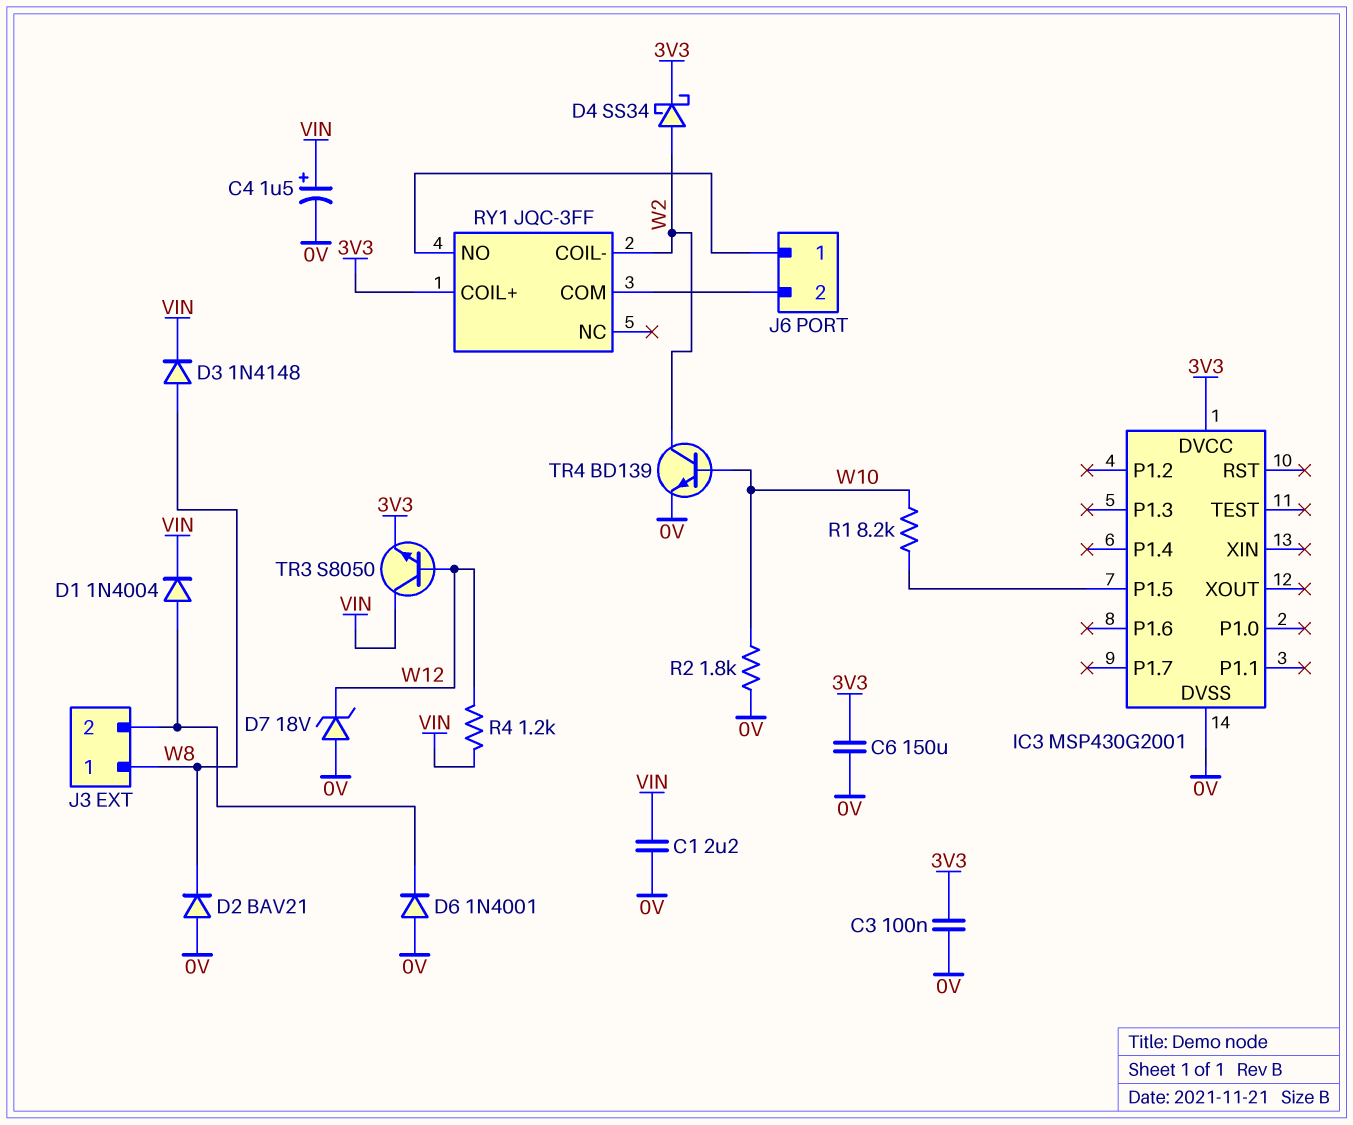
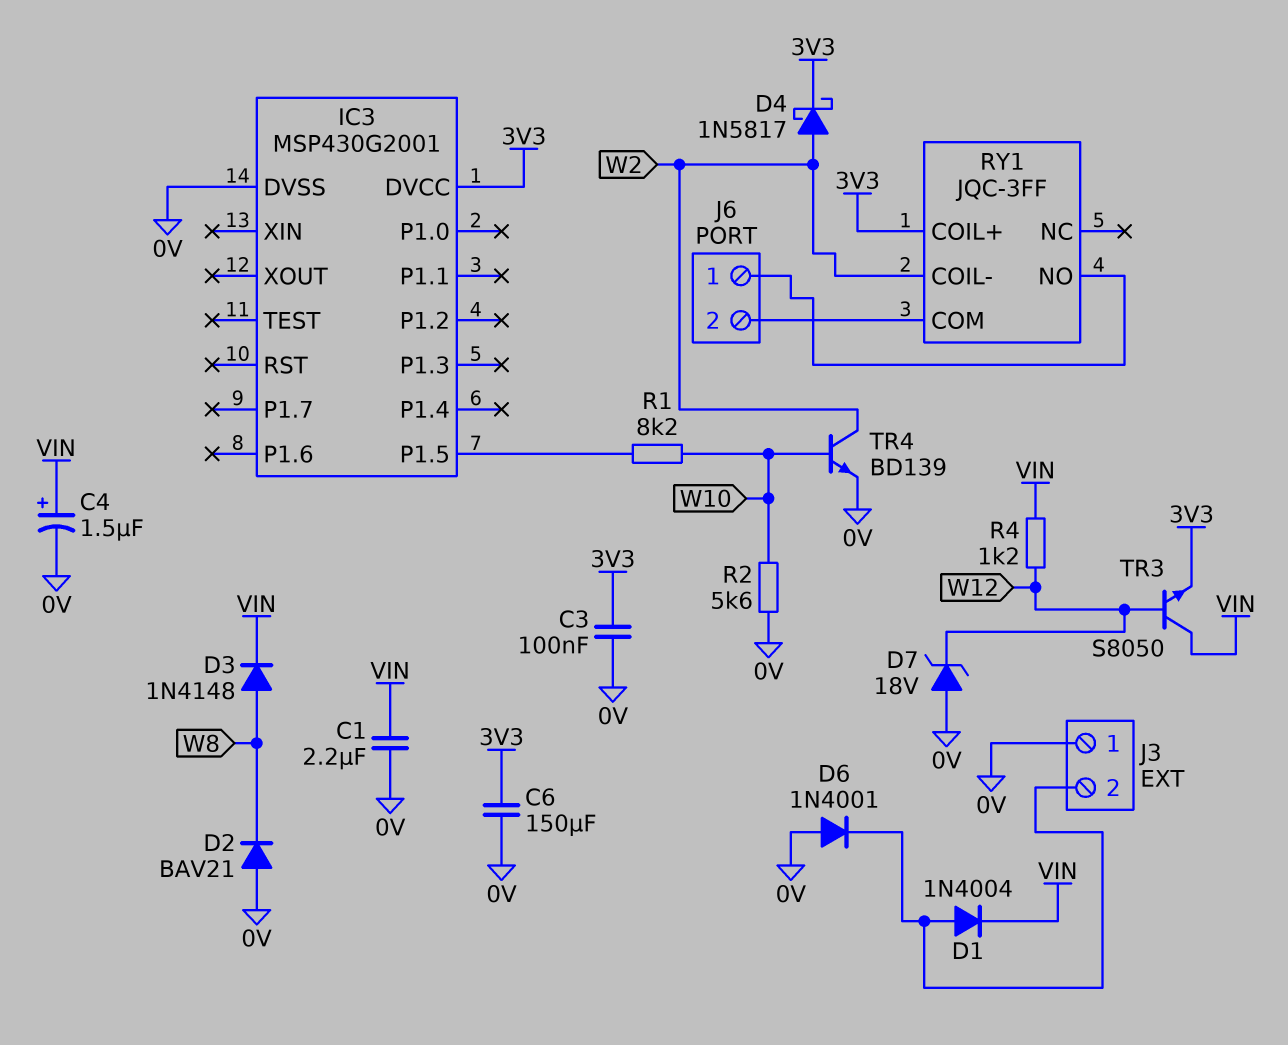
D4: schottky SS34 (A W2, K 3V3) -> schottky 1N5817 (A W2, K 3V3)
J3 pin 1: W8 -> 0V
R2: 1.8k (0V, W10) -> 5.6k (0V, W10)

